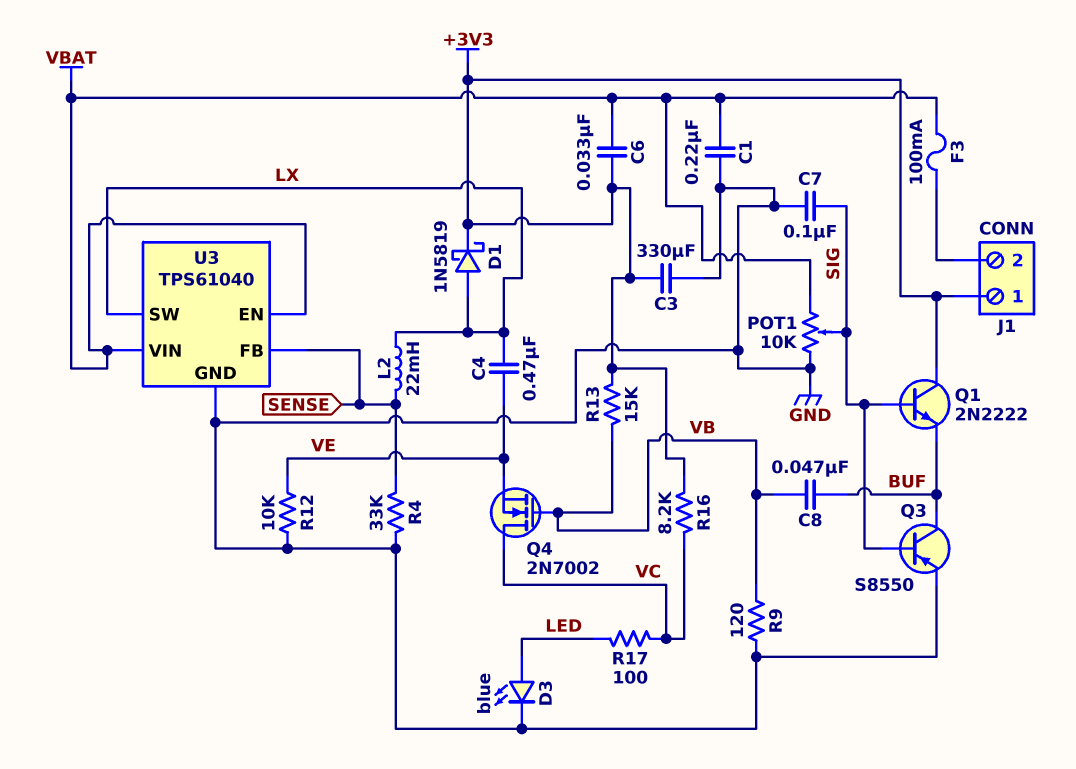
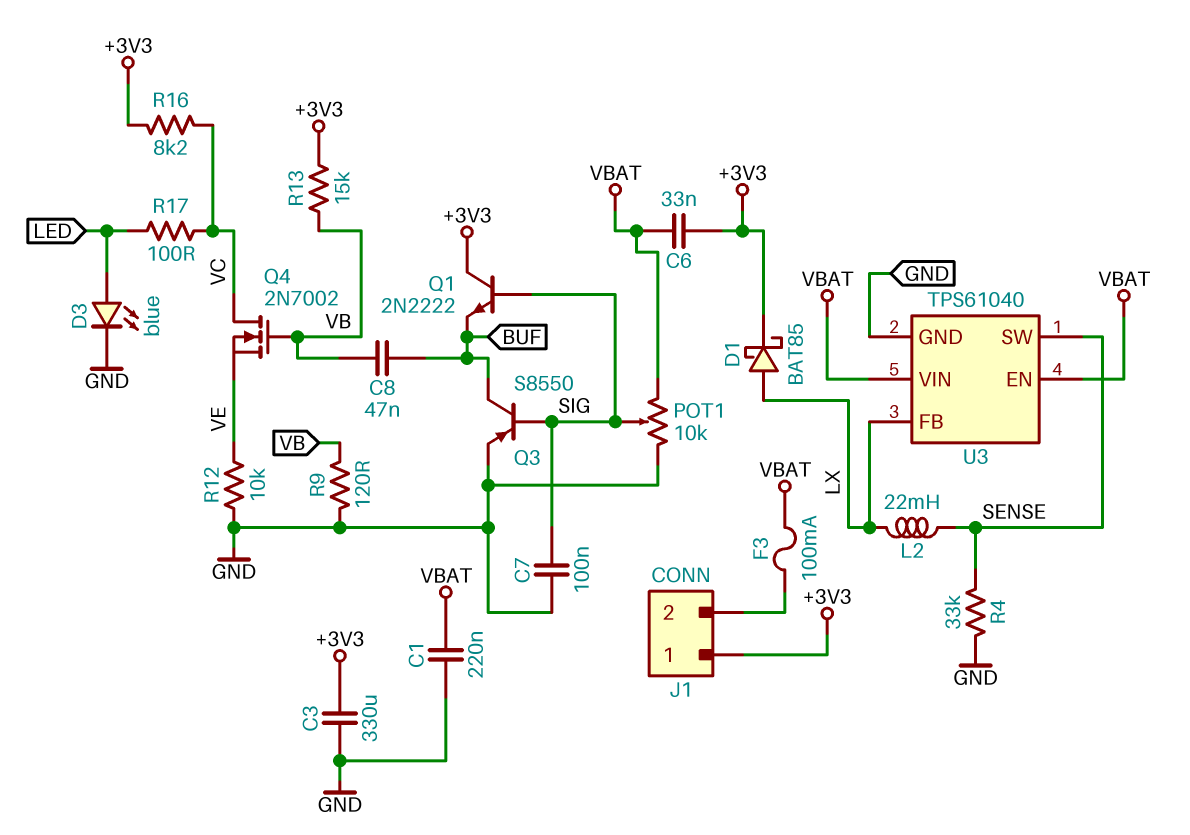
C4: 470nF (LX, VE) -> none
D1: schottky 1N5819 (A LX, K +3V3) -> schottky BAT85 (A LX, K +3V3)
U3 pin FB: SENSE -> LX
U3 pin SW: LX -> SENSE

